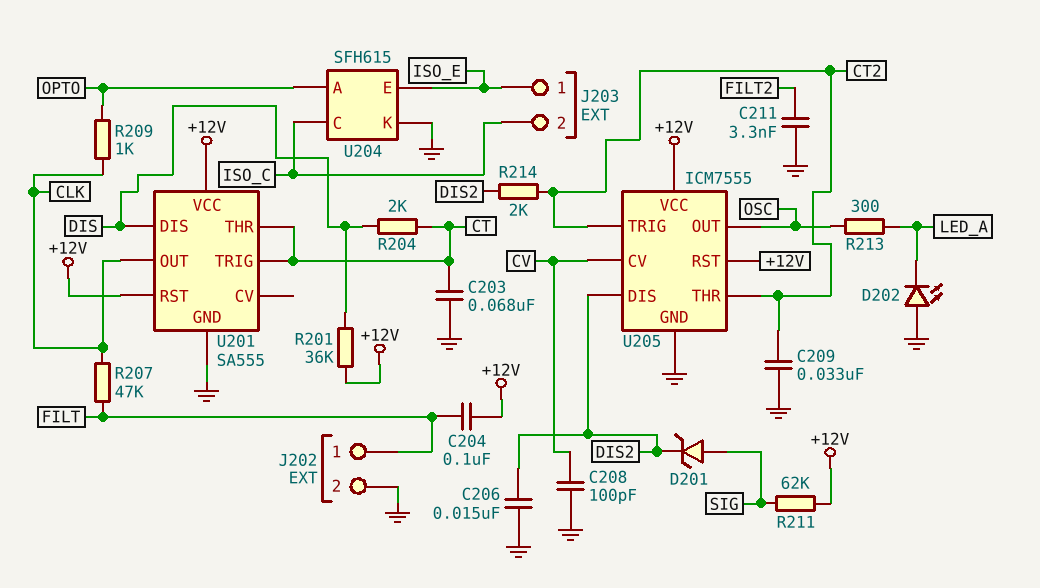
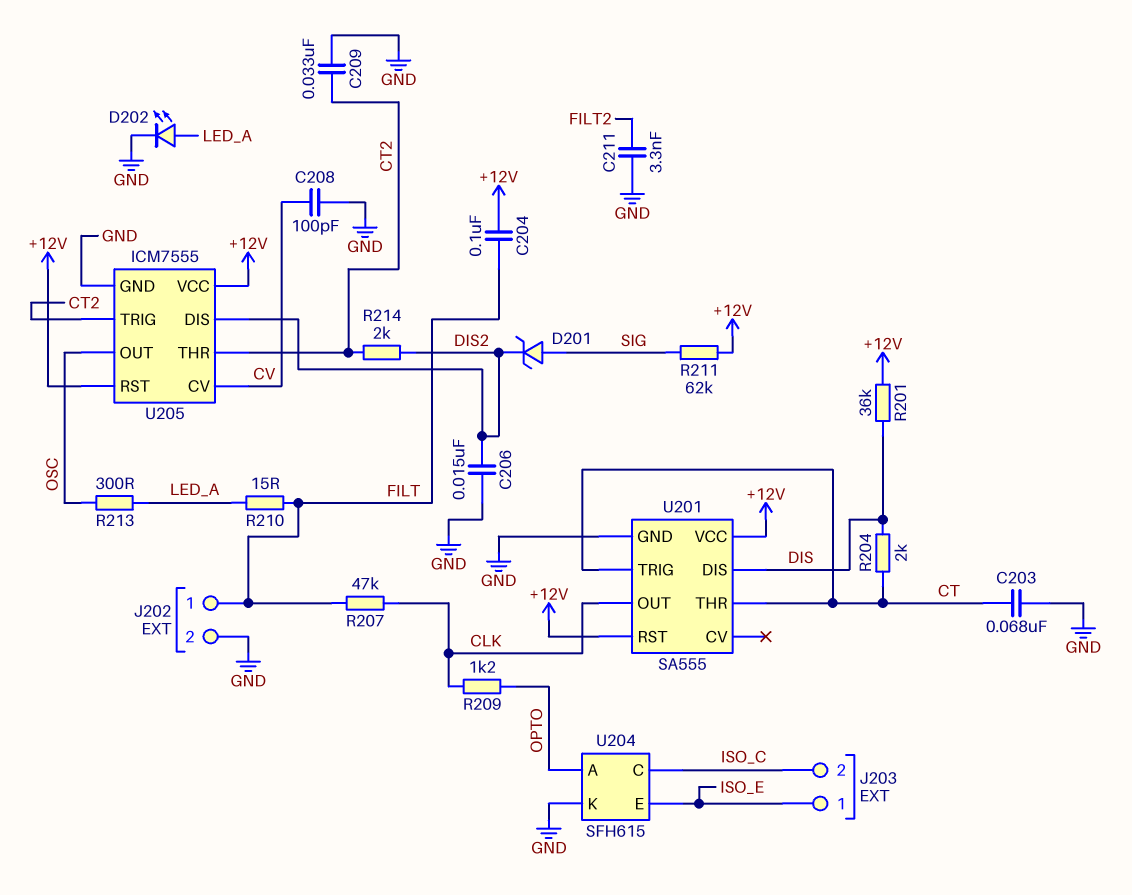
D202: LED (A GND, K LED_A) -> LED (A LED_A, K GND)
R209: 1k (CLK, OPTO) -> 1.2k (CLK, OPTO)
R210: none -> 15 (FILT, LED_A)

